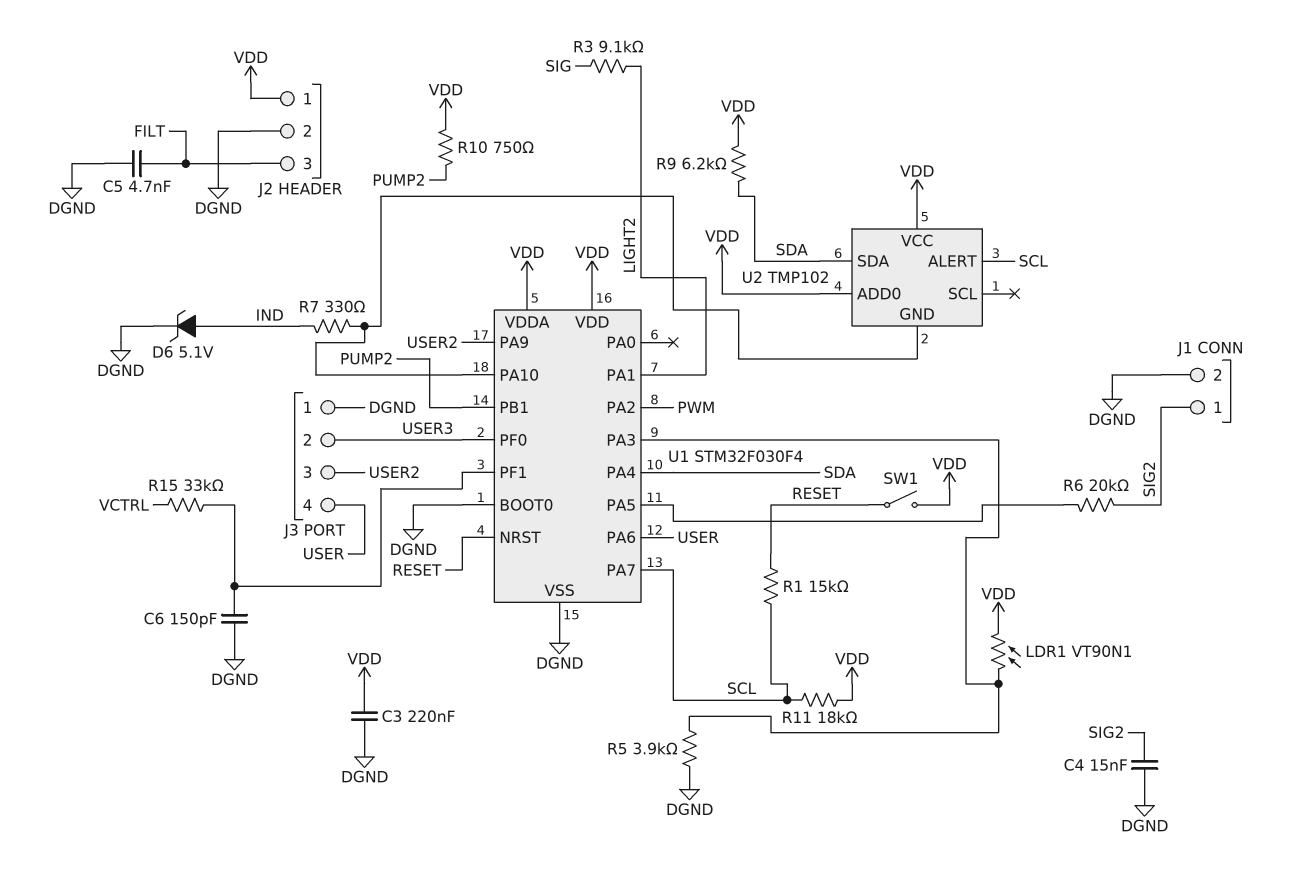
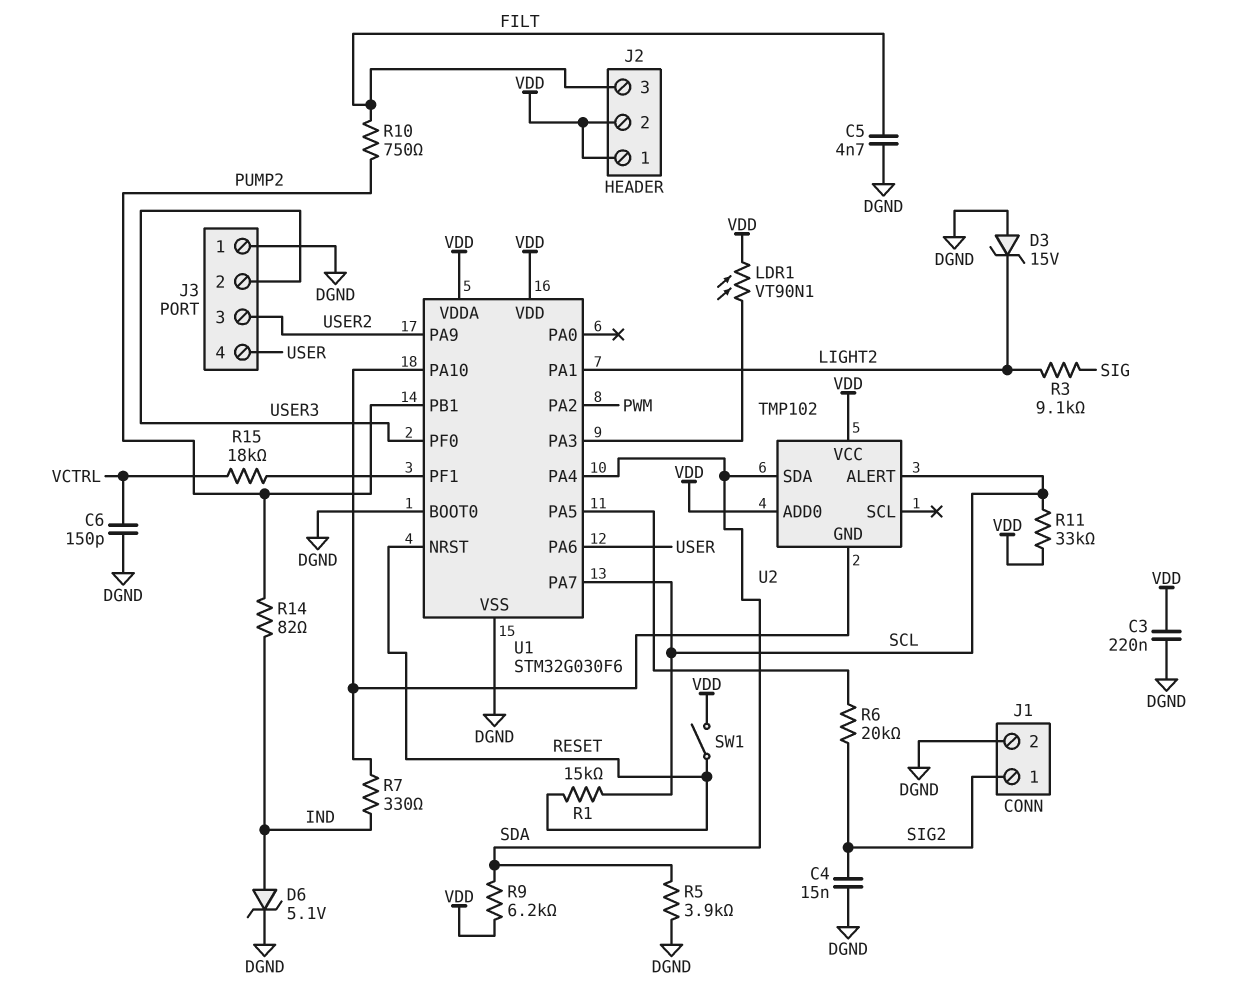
C6: 150pF (DGND, U1/PF1) -> 150pF (DGND, VCTRL)
D3: none -> zener 15V (A DGND, K LIGHT2)
J2 pin 2: DGND -> VDD
R5: 3.9k (DGND, U1/PA3) -> 3.9k (DGND, SDA)
R10: 750 (PUMP2, VDD) -> 750 (FILT, PUMP2)
R11: 18k (SCL, VDD) -> 33k (SCL, VDD)
R14: none -> 82 (IND, PUMP2)
R15: 33k (U1/PF1, VCTRL) -> 18k (U1/PF1, VCTRL)
U1: STM32F030F4 -> STM32G030F6

